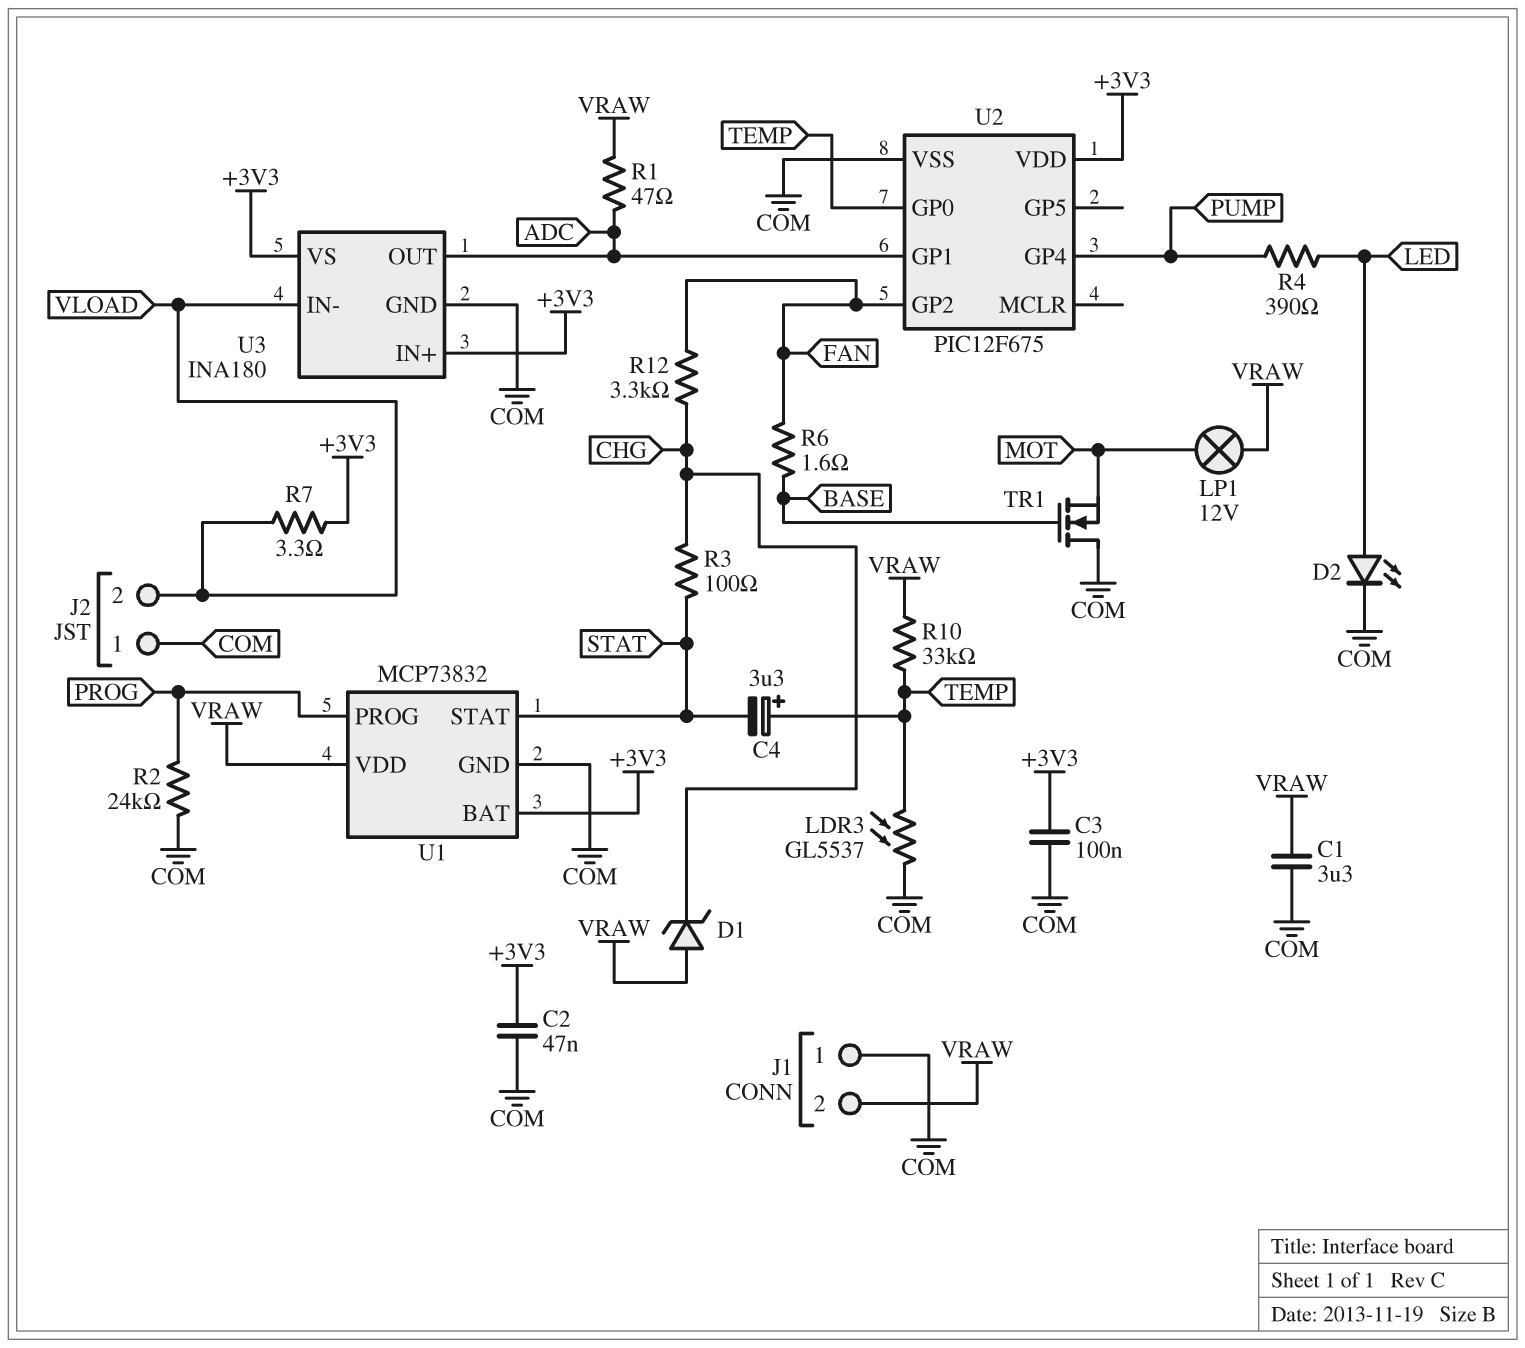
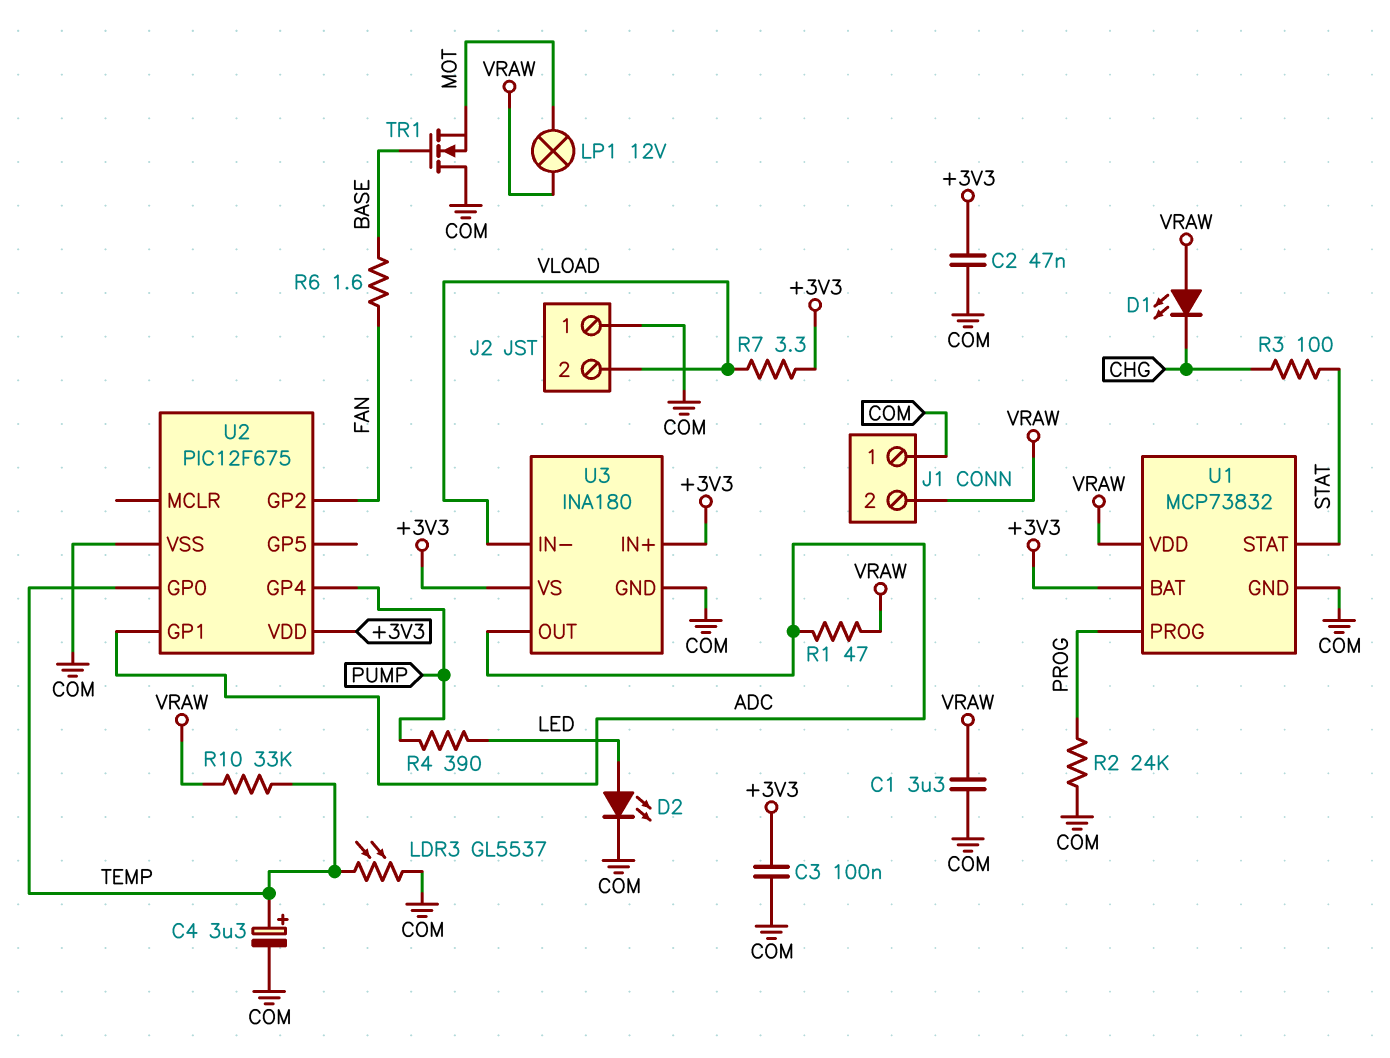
C4: 3.3uF (plus TEMP, minus STAT) -> 3.3uF (plus TEMP, minus COM)
D1: zener (A VRAW, K CHG) -> LED (A VRAW, K CHG)
R12: 3.3k (CHG, FAN) -> none

